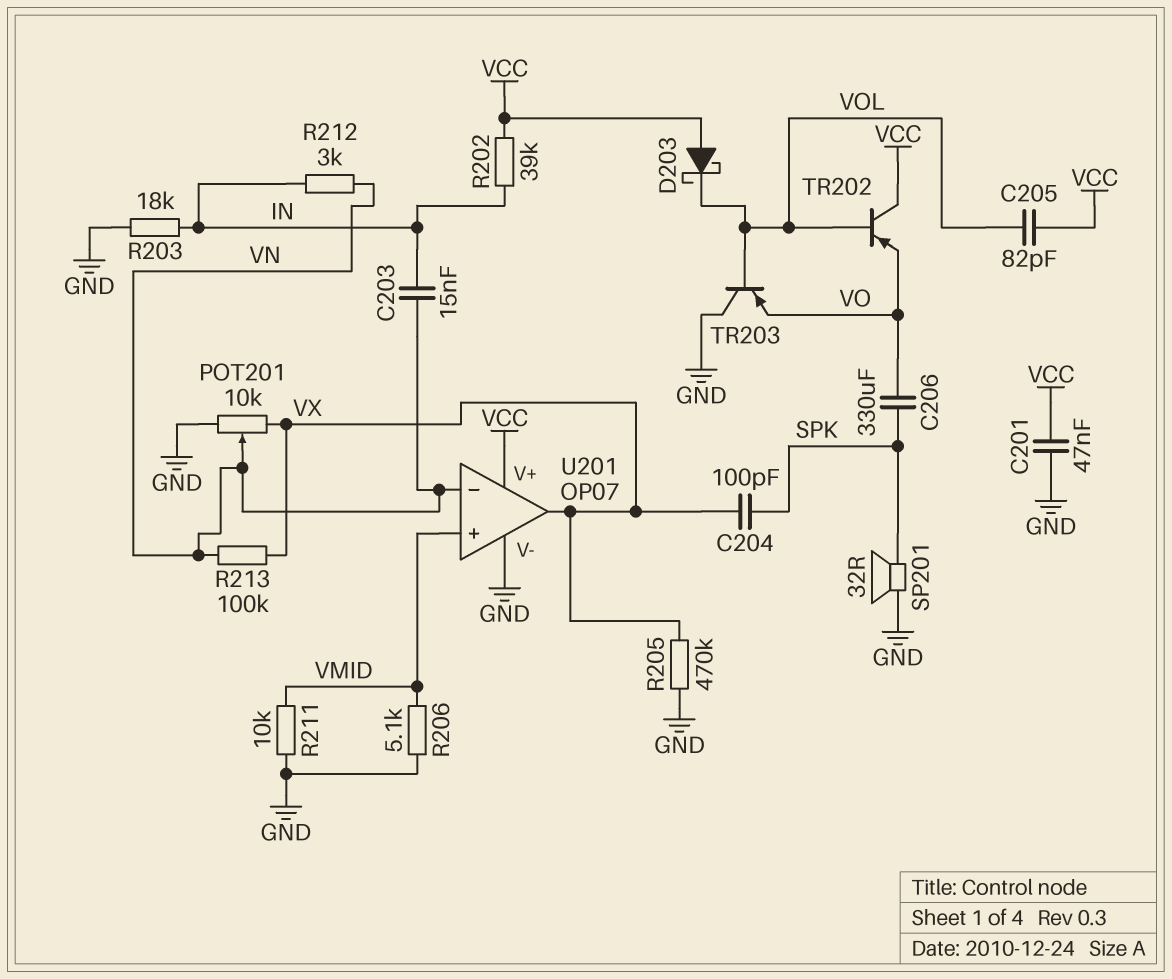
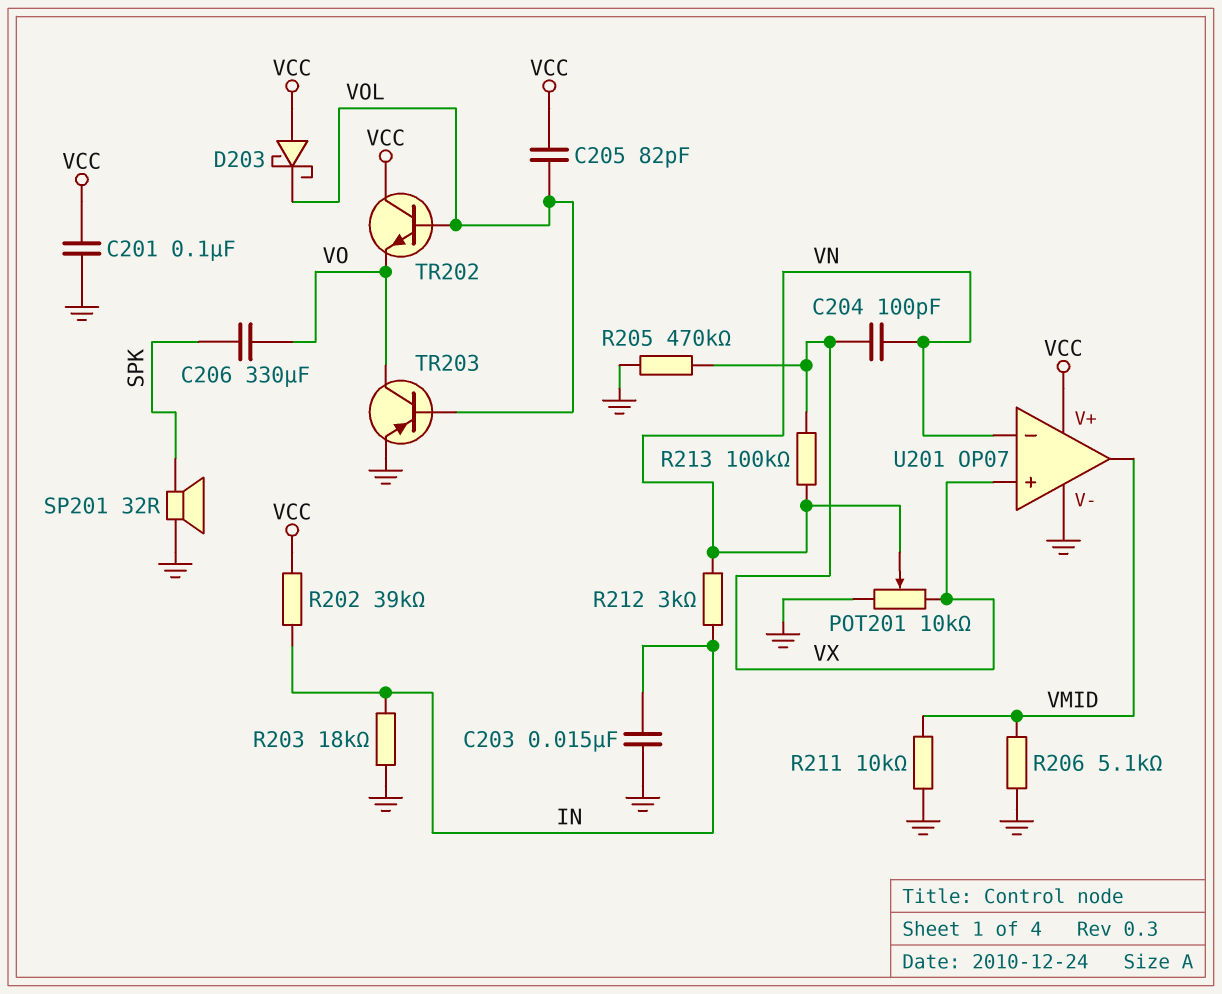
C201: 47nF (GND, VCC) -> 100nF (GND, VCC)
C203: 15nF (IN, VN) -> 15nF (GND, IN)
C204: 100pF (SPK, VX) -> 100pF (VN, VX)
TR202: PNP (B VOL, C VCC, E VO) -> NPN (B VOL, C VCC, E VO)
TR203: PNP (B VOL, C GND, E VO) -> PNP (B VOL, C VO, E GND)
U201 pin in+: VMID -> VX
U201 pin out: VX -> VMID

